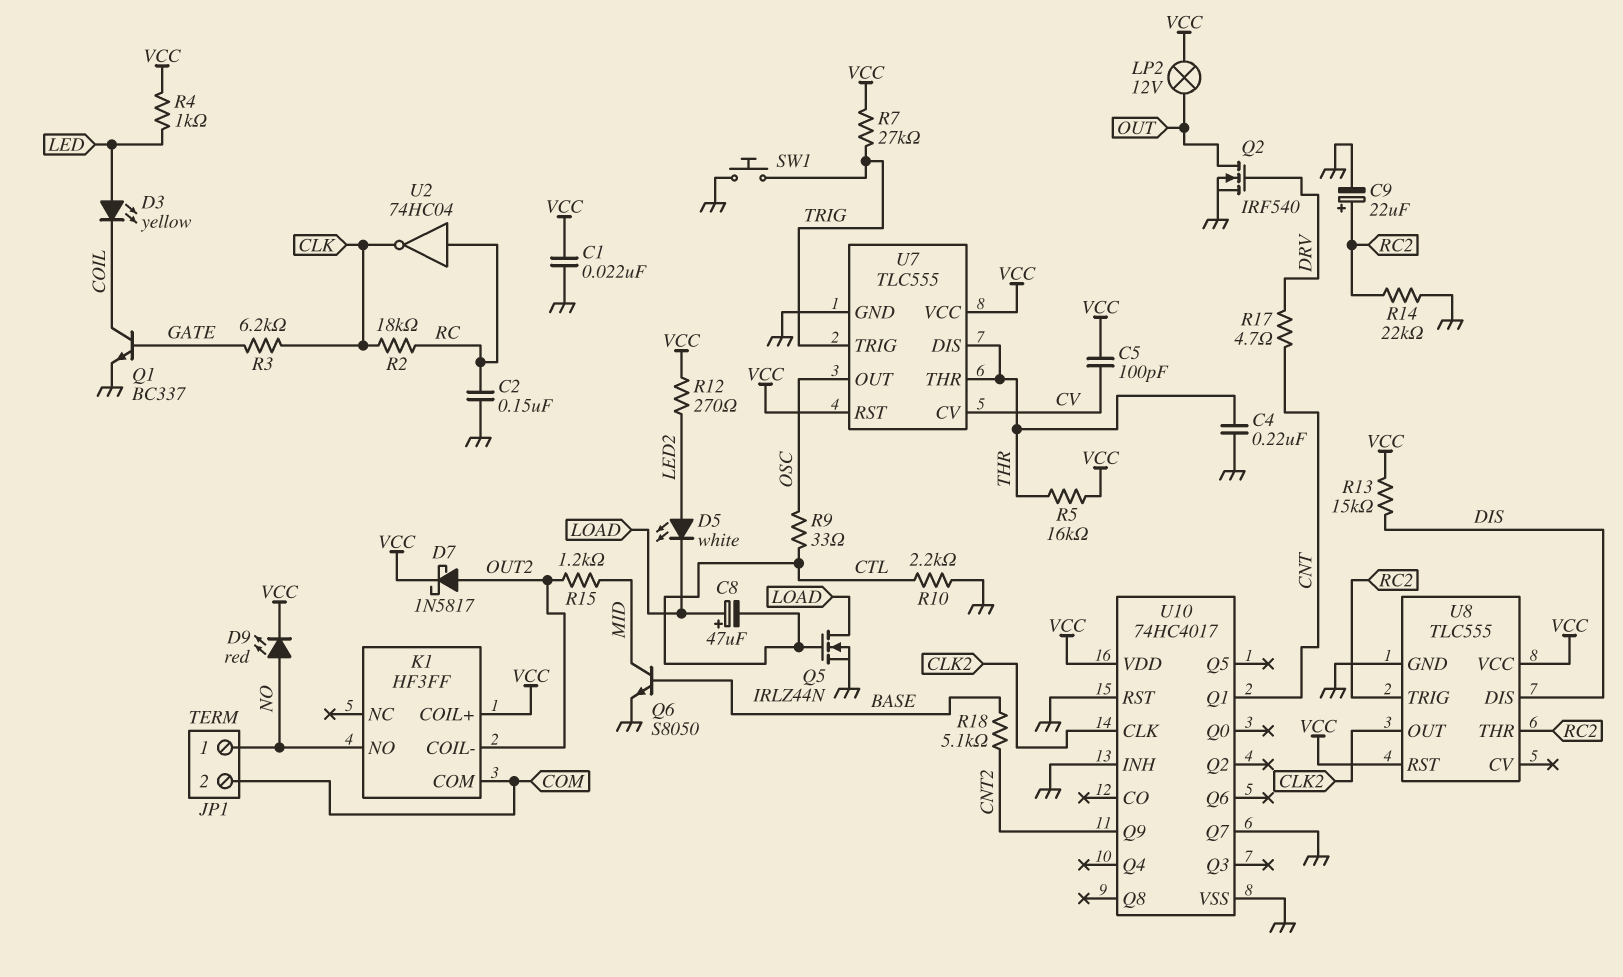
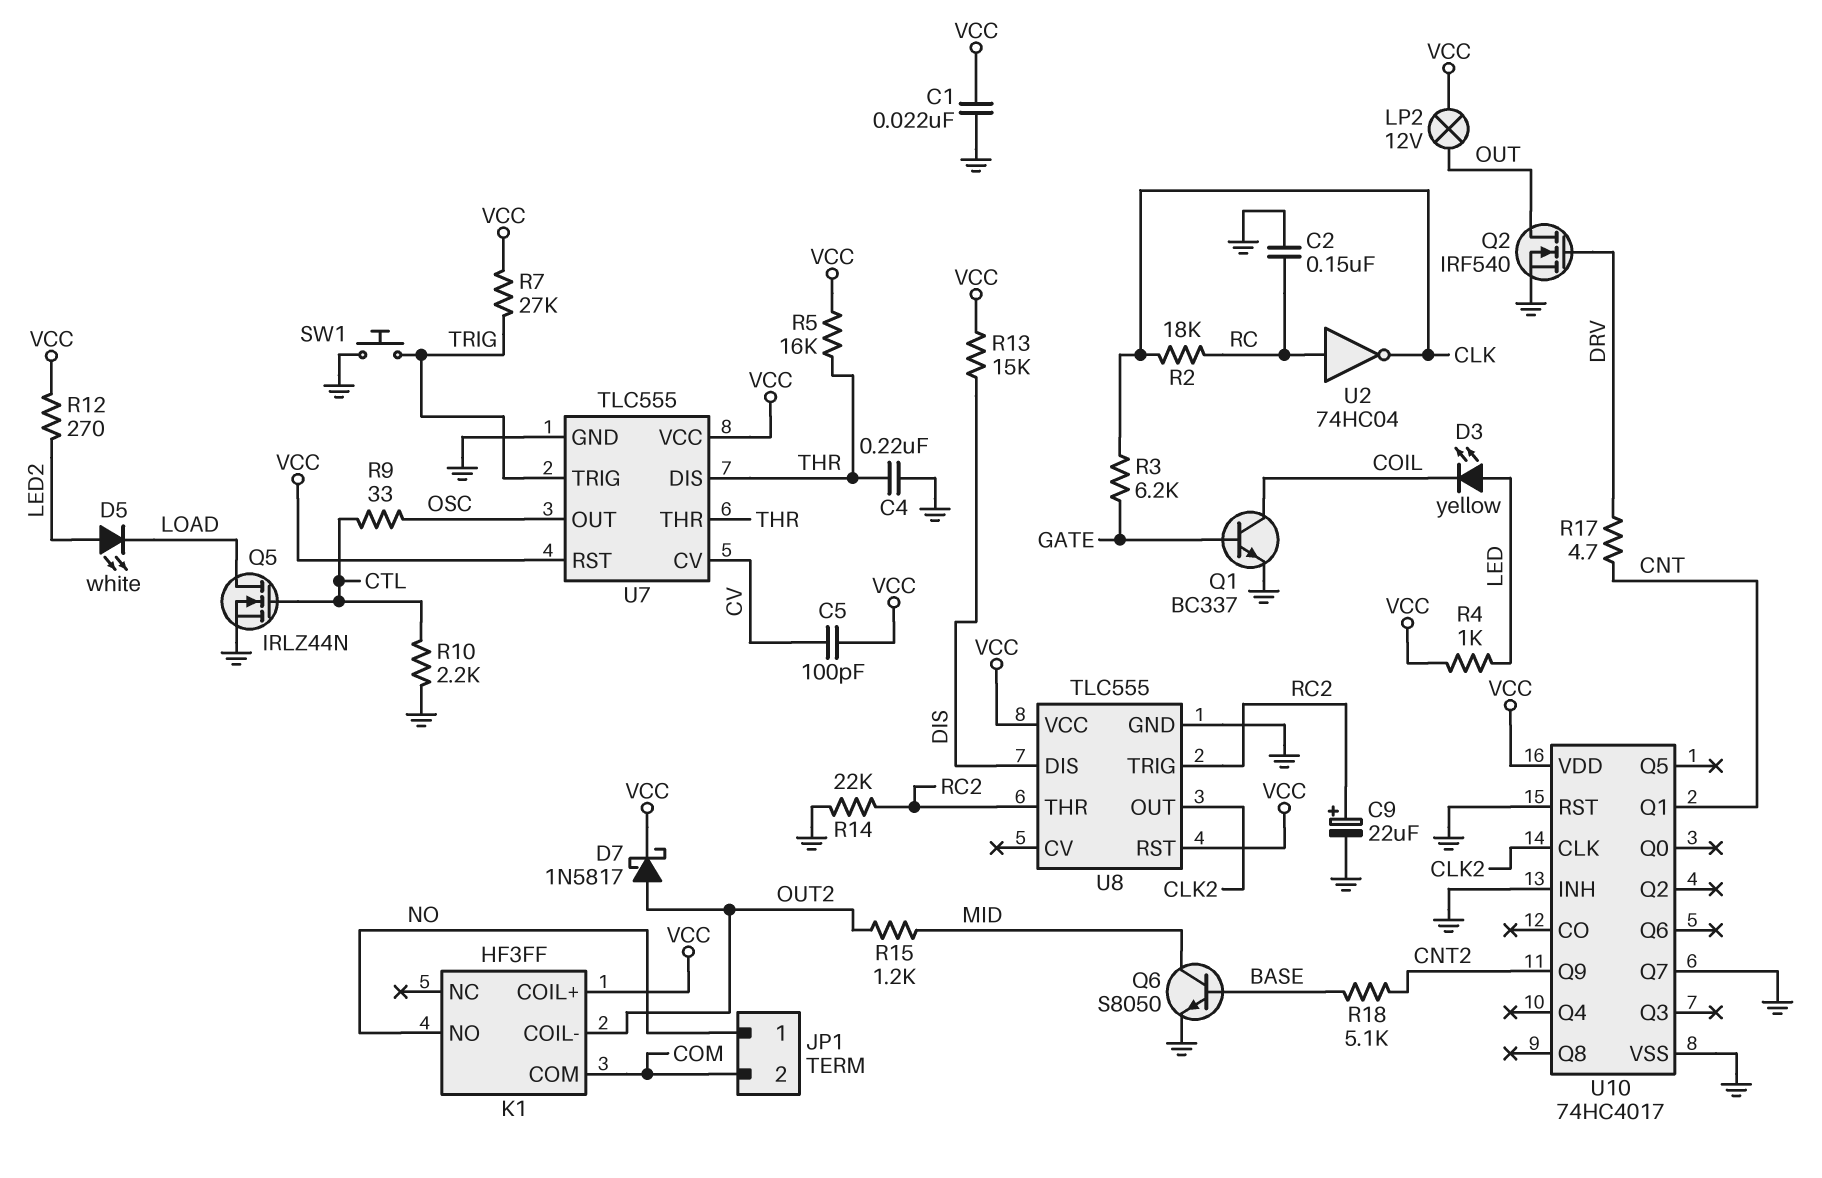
C8: 47uF (plus LOAD, minus CTL) -> none
D9: LED red (A NO, K VCC) -> none

